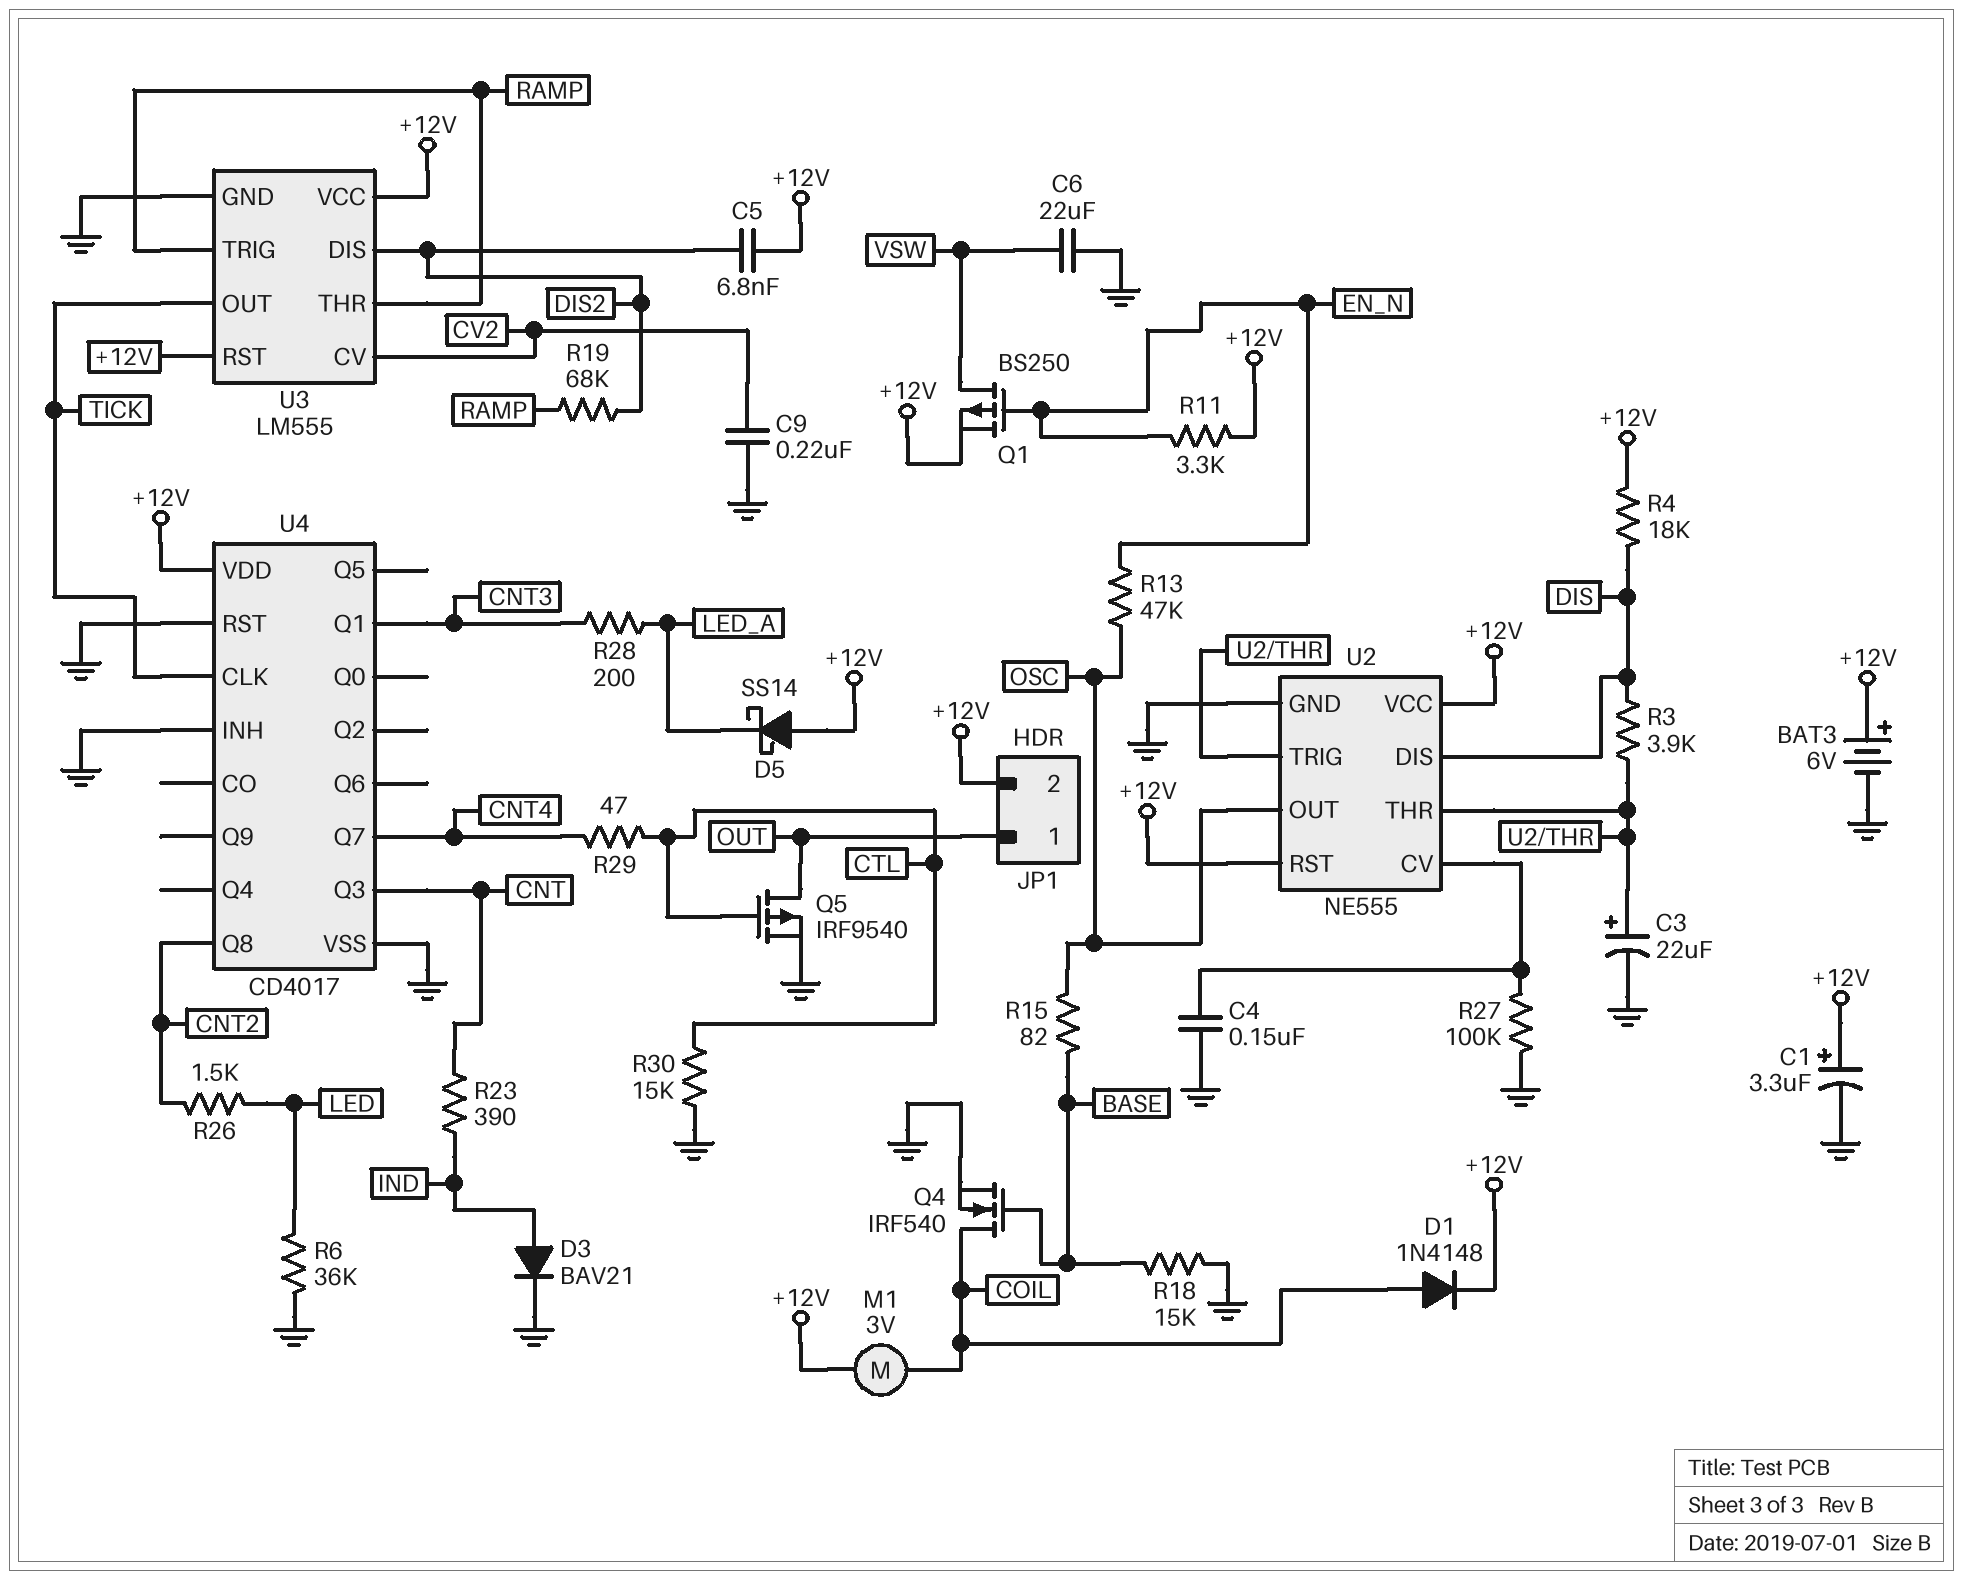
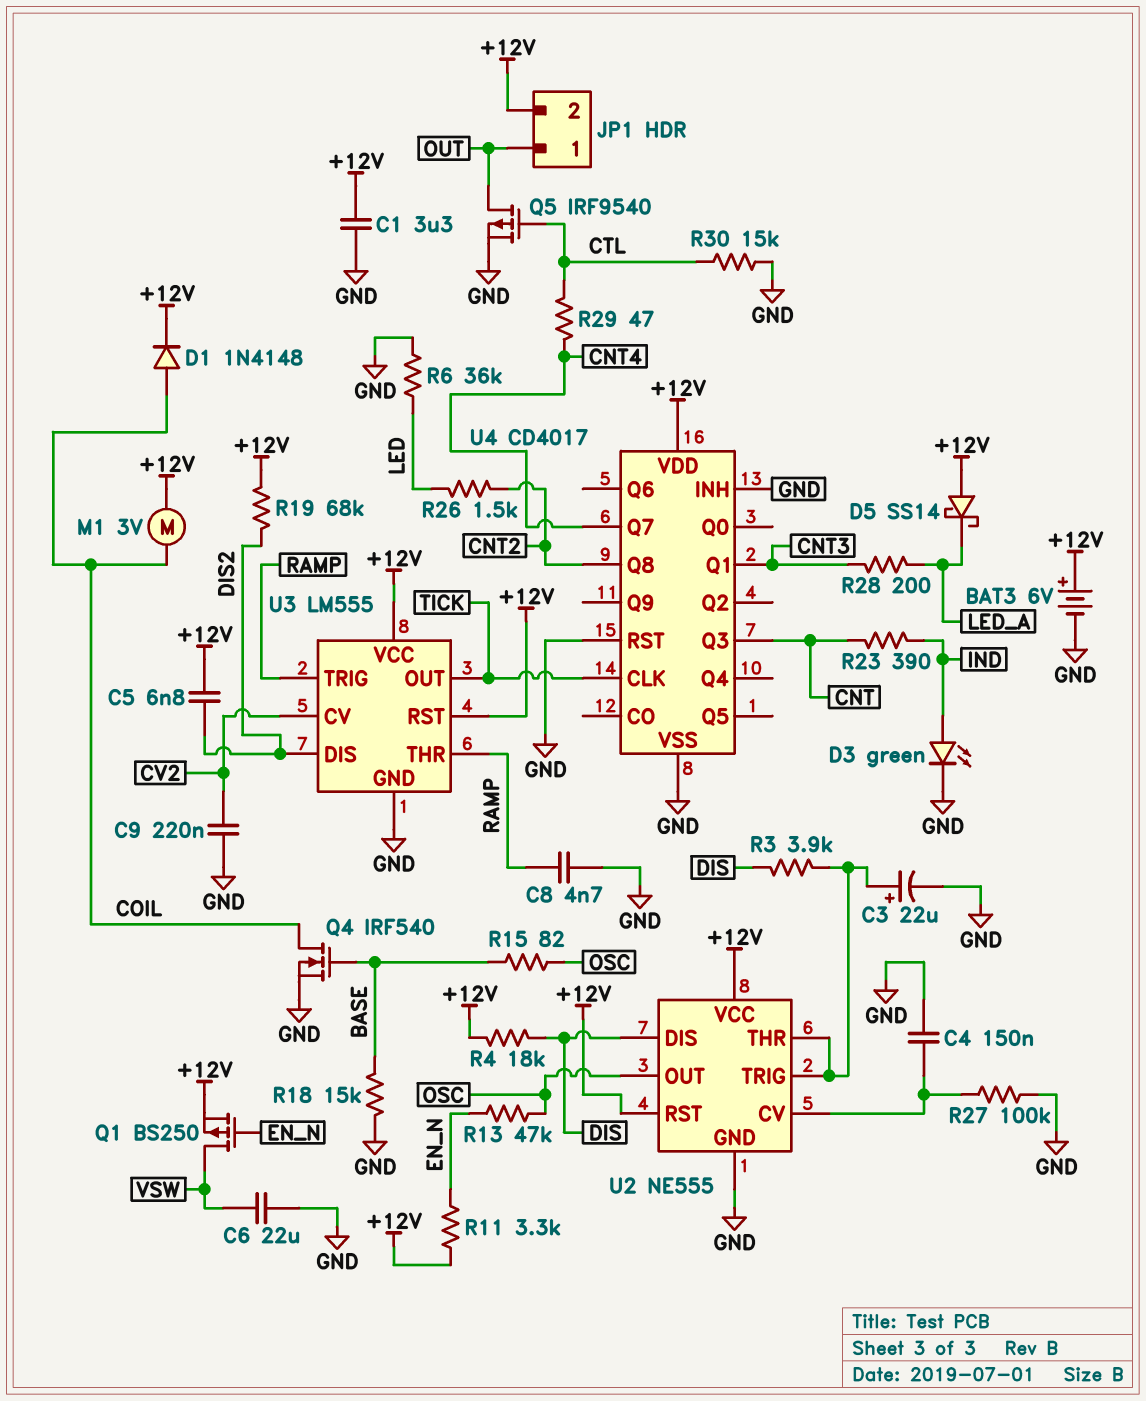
C1: 3.3uF (plus +12V, minus GND) -> 3.3uF (+12V, GND)
C8: none -> 4.7nF (GND, RAMP)
D3: diode BAV21 (A IND, K GND) -> LED green (A IND, K GND)
R19: 68k (DIS2, RAMP) -> 68k (+12V, DIS2)

